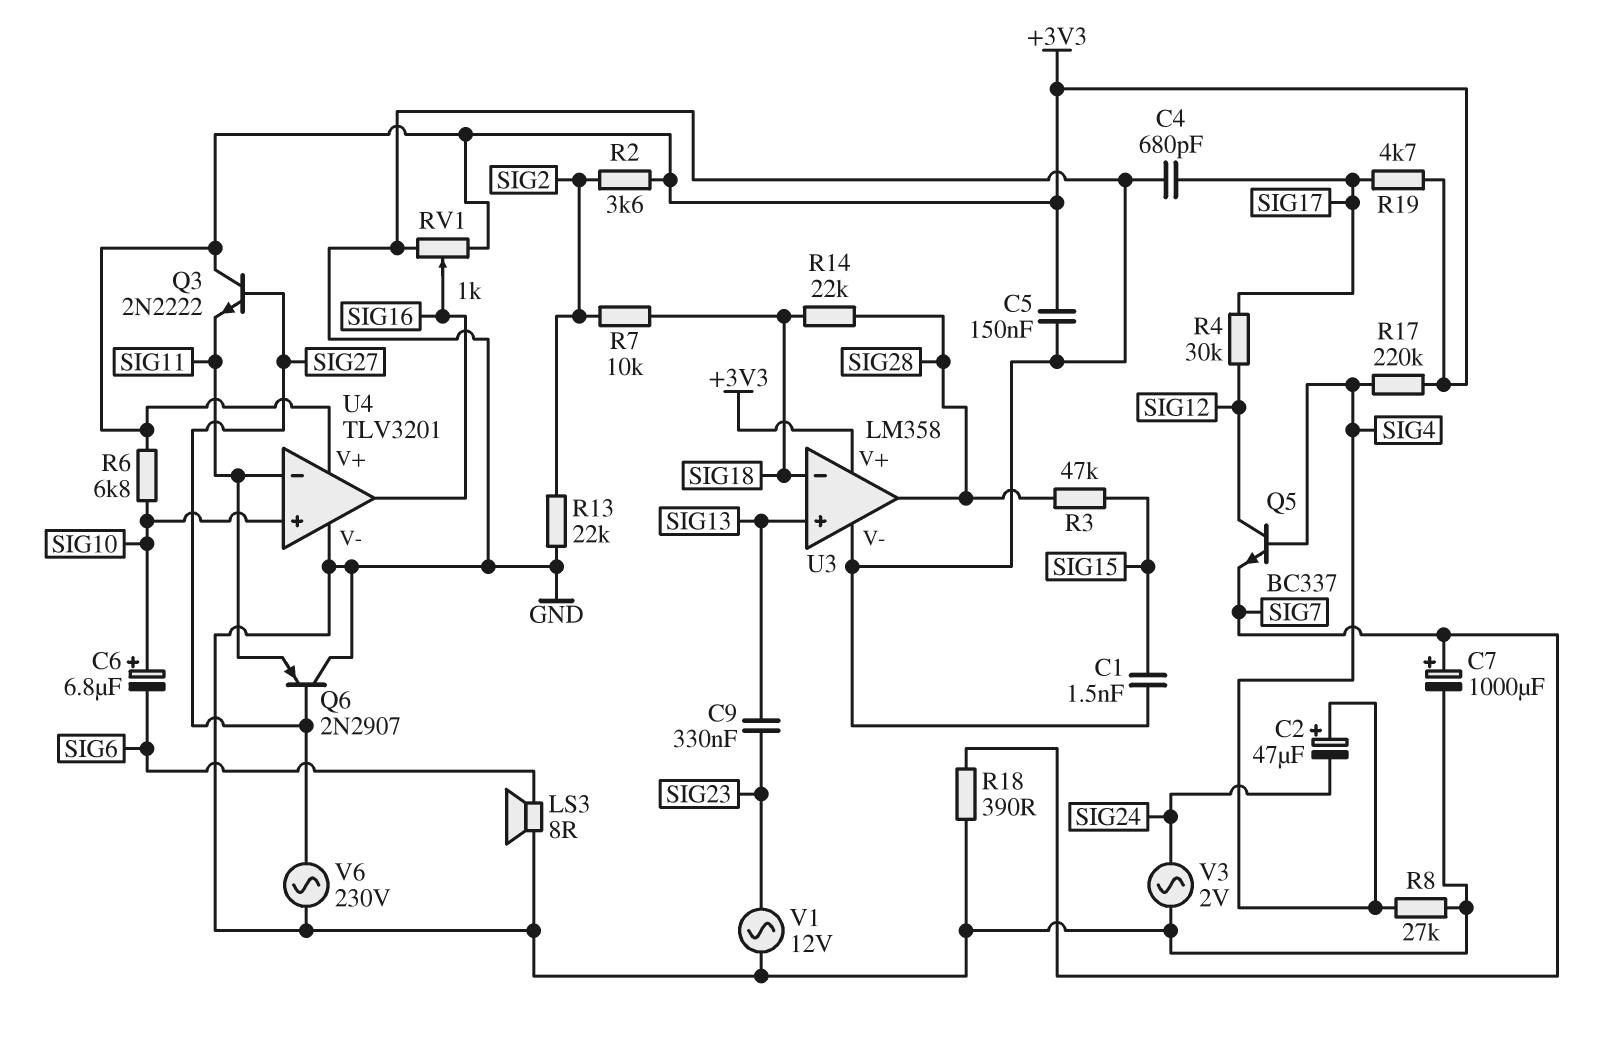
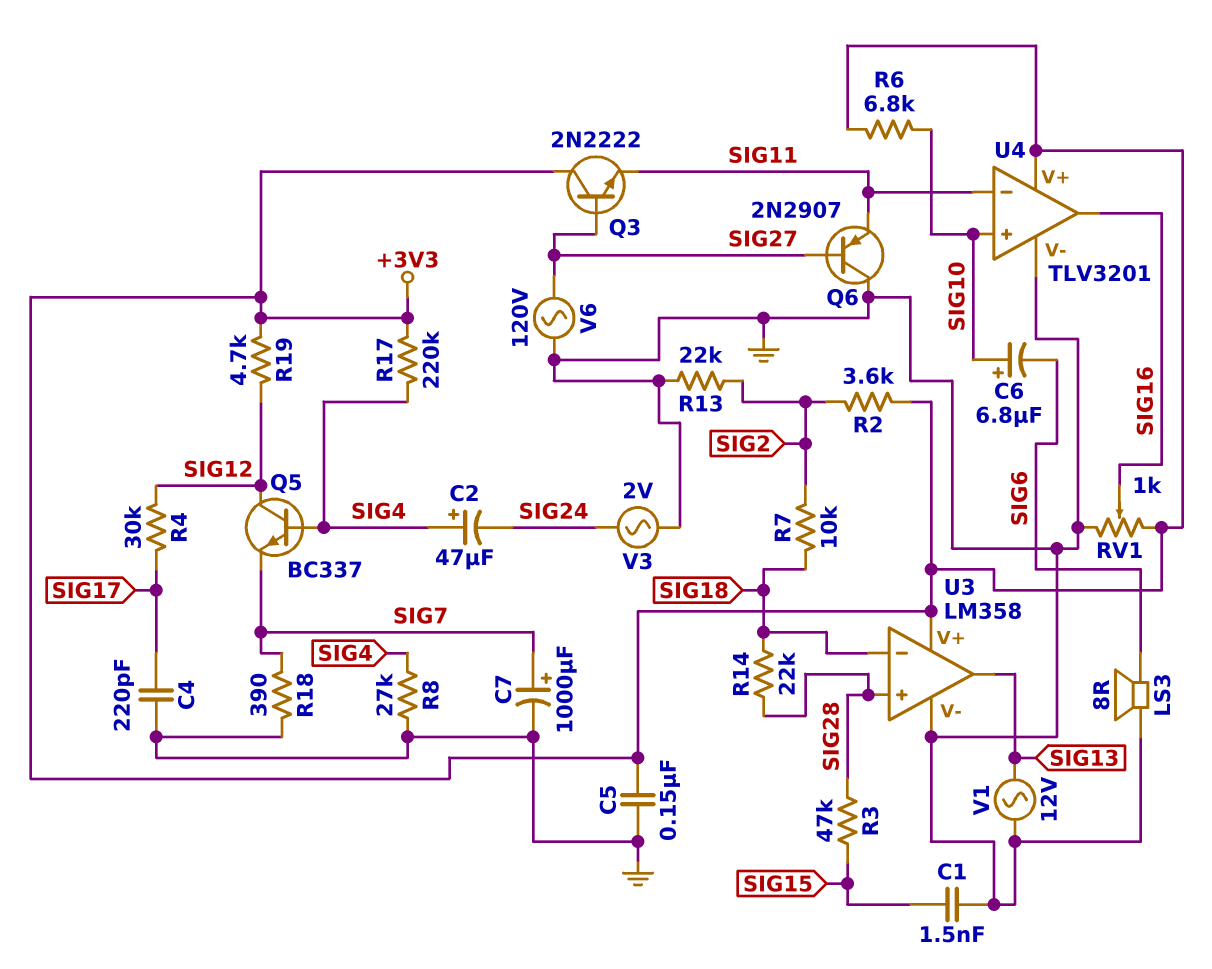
C4: 680pF (GND, SIG17) -> 220pF (GND, SIG17)
C9: 330nF (SIG13, SIG23) -> none
R19: 4.7k (+3V3, SIG17) -> 4.7k (+3V3, SIG12)
U3 pin in+: SIG13 -> SIG28
U3 pin out: SIG28 -> SIG13
V1: AC 12V (GND, SIG23) -> AC 12V (GND, SIG13)
V6: AC 230V (GND, SIG27) -> AC 120V (GND, SIG27)

